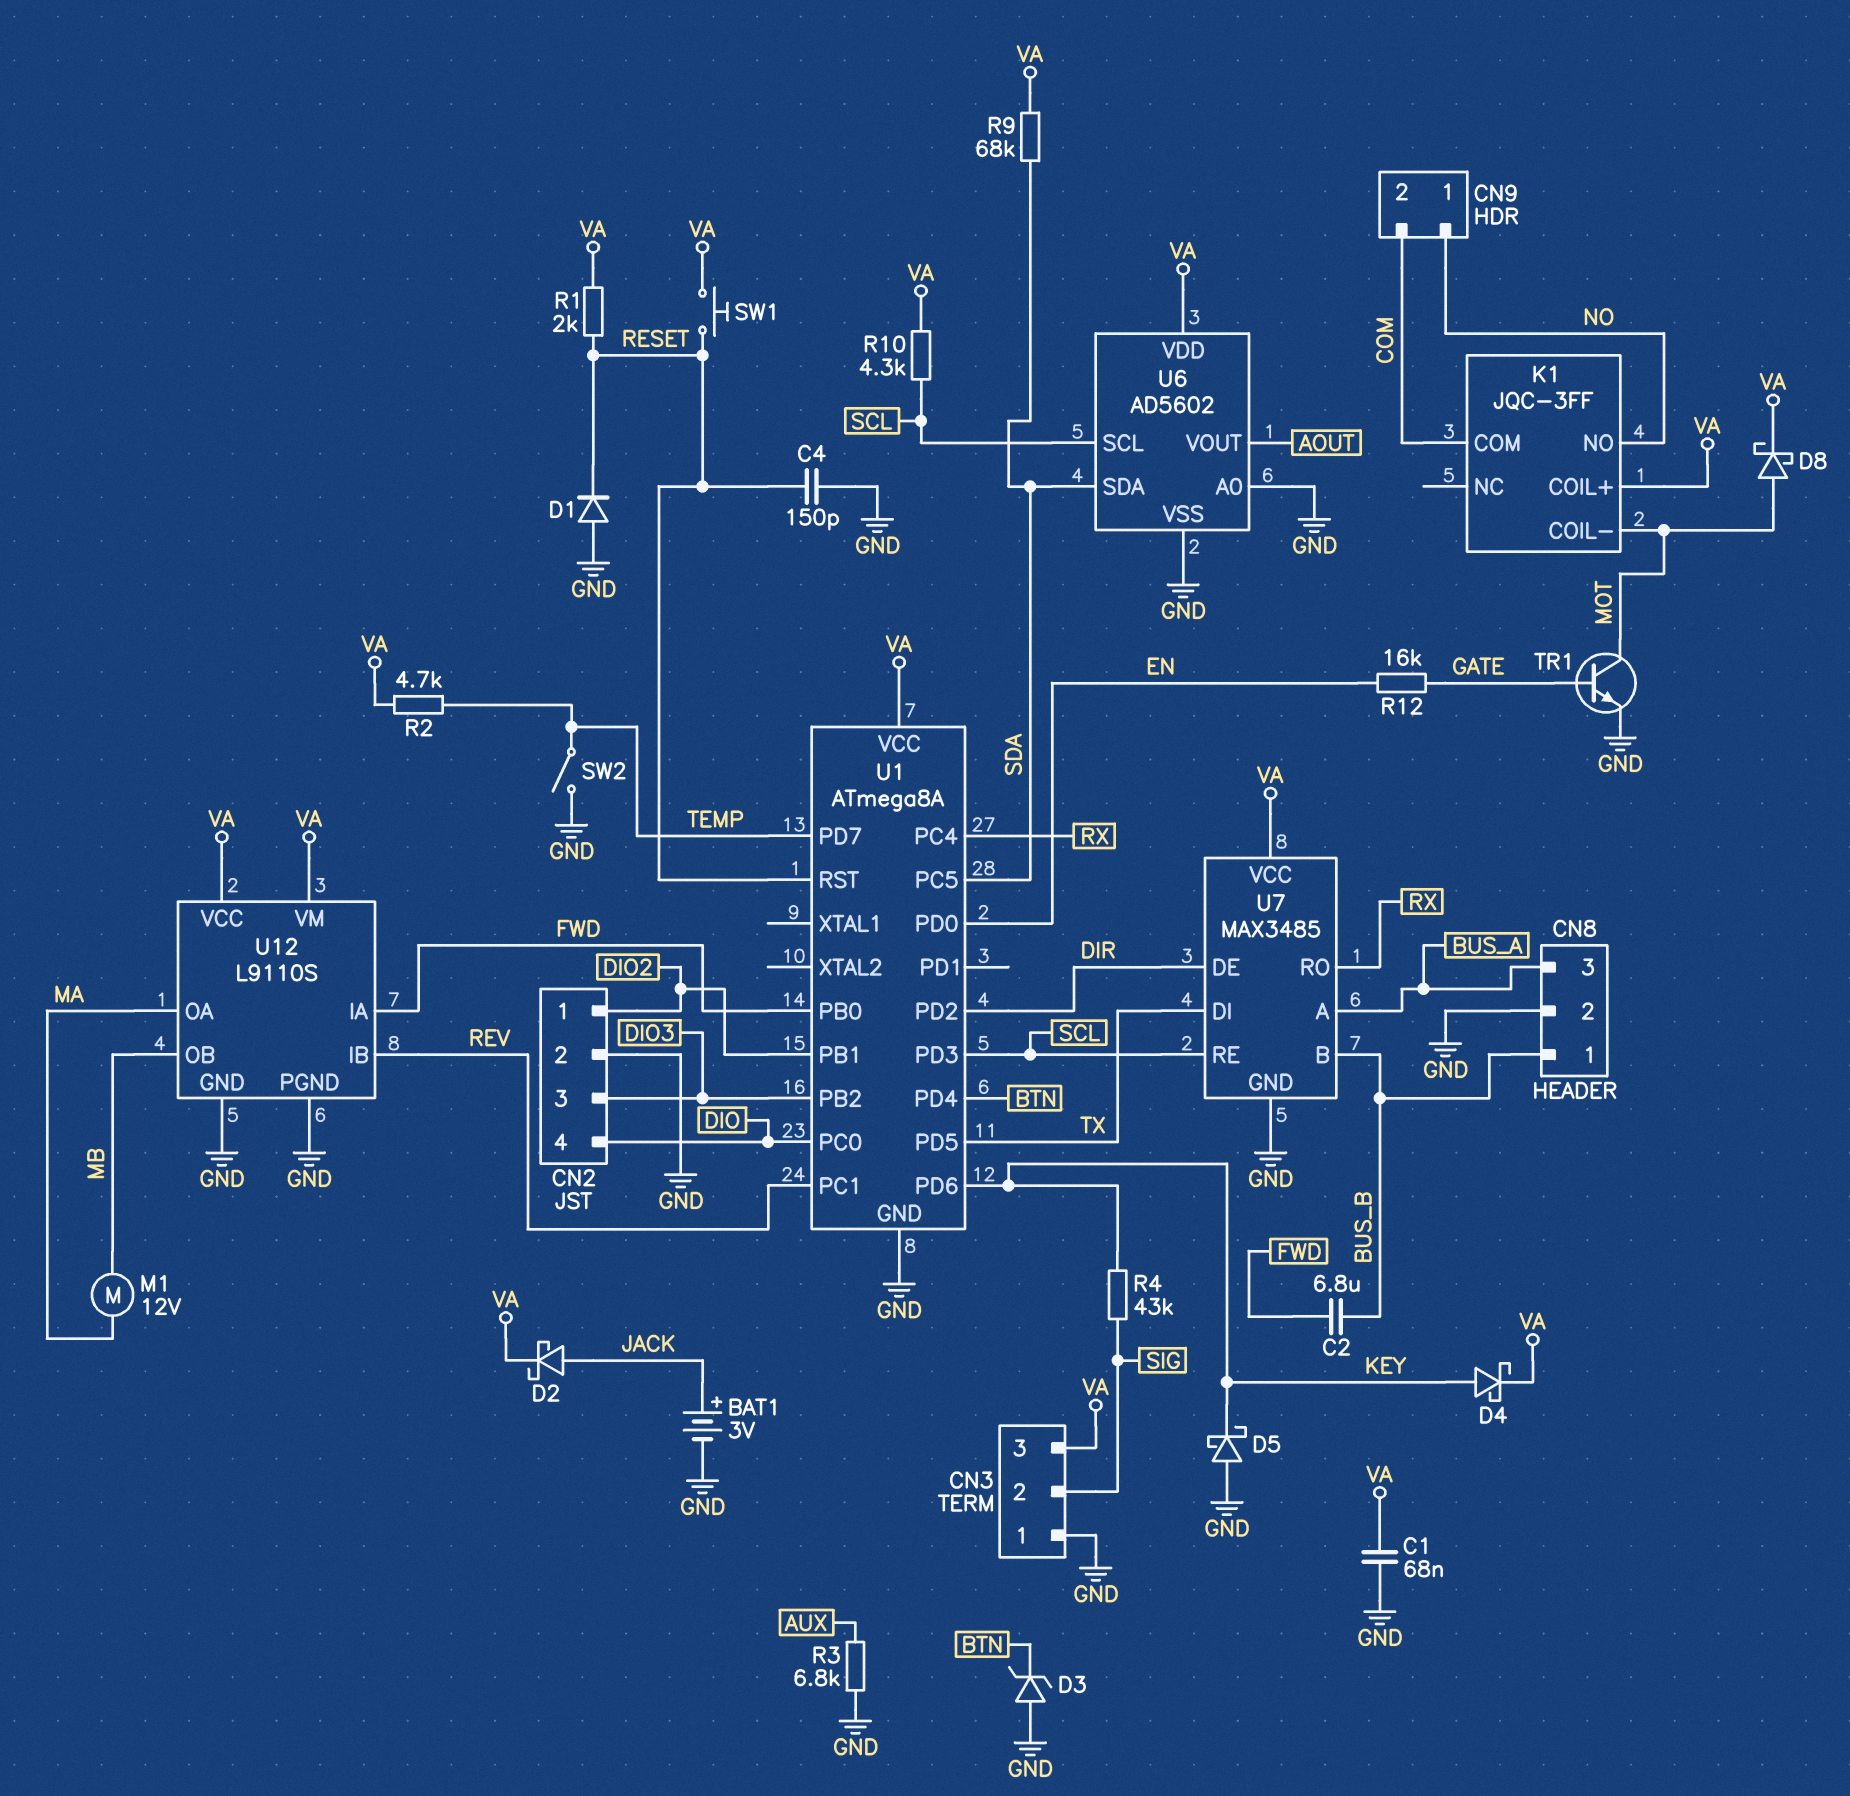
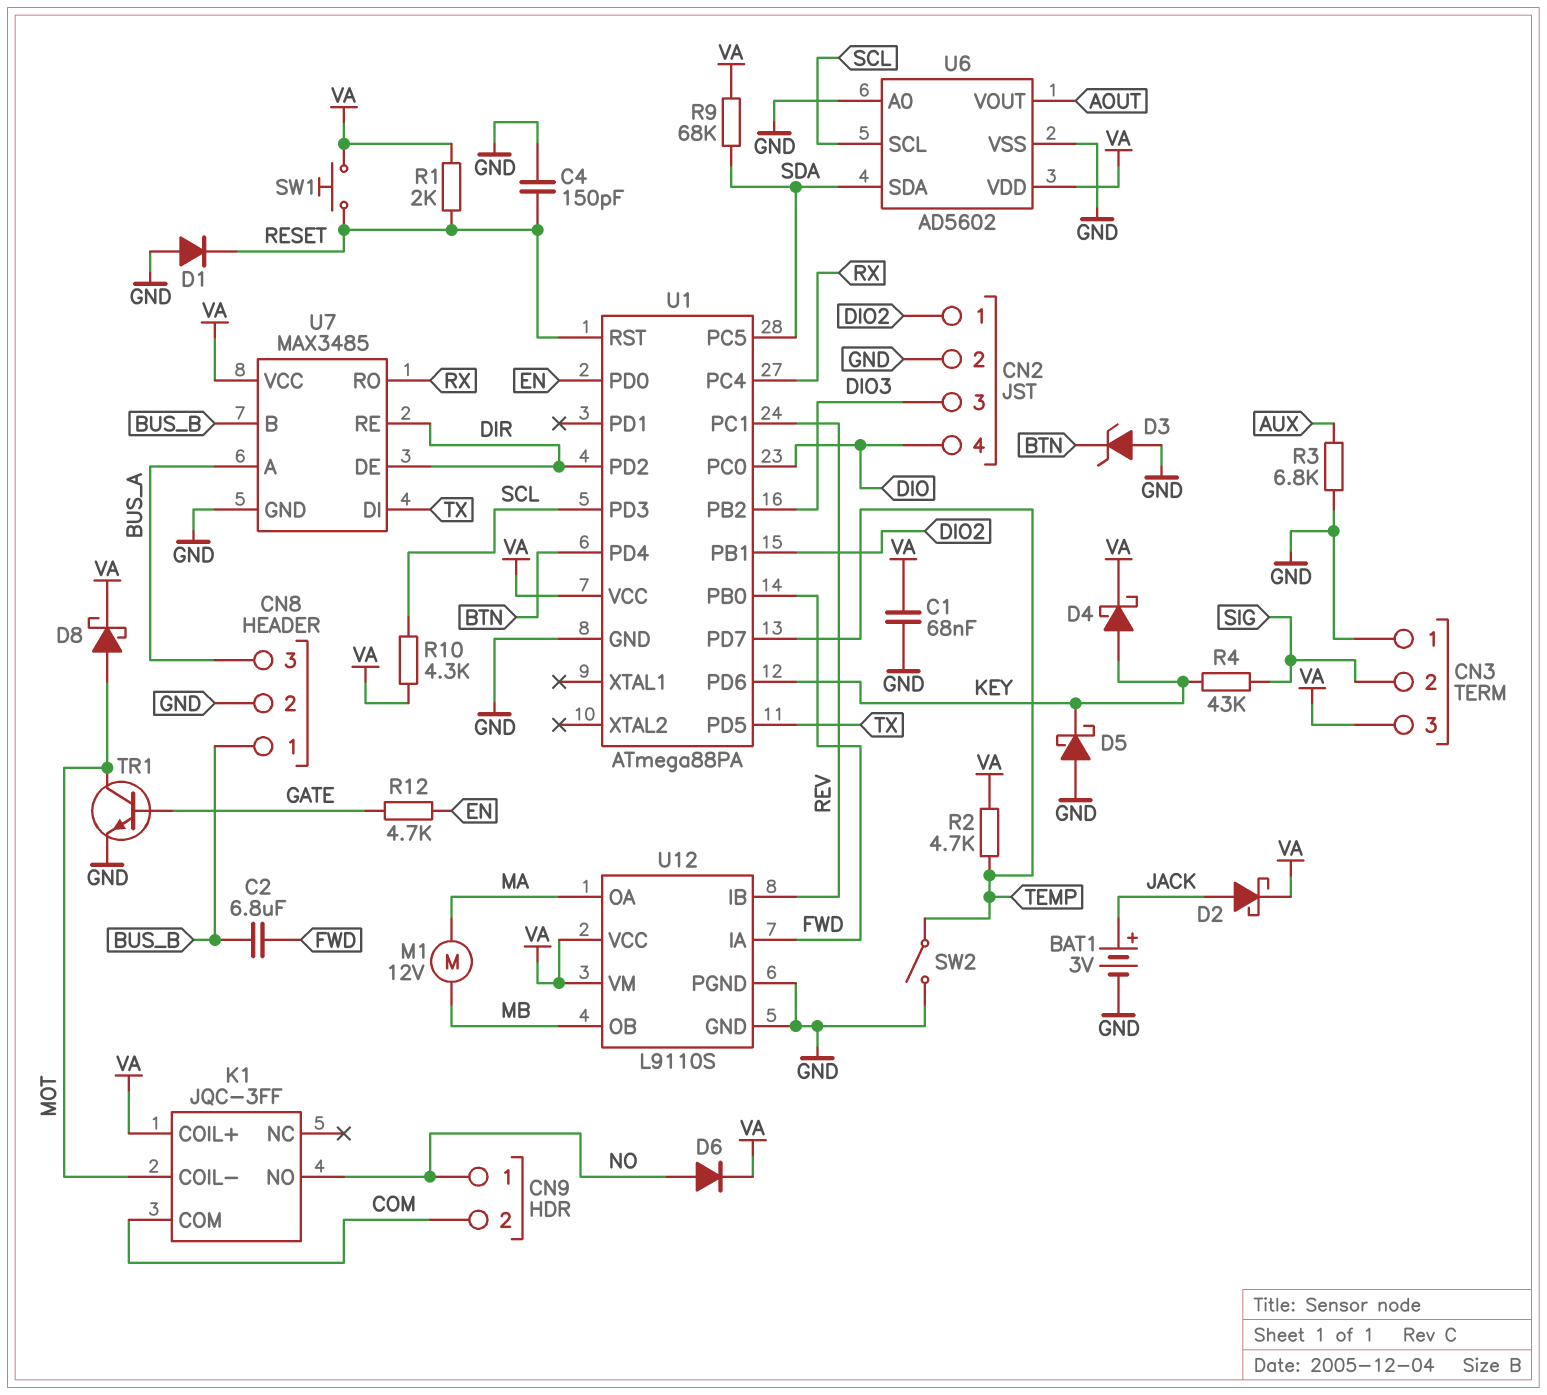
D6: none -> diode (A NO, K VA)
R12: 16k (EN, GATE) -> 4.7k (EN, GATE)
U1: ATmega8A -> ATmega88PA
U7 pin RE: SCL -> DIR

